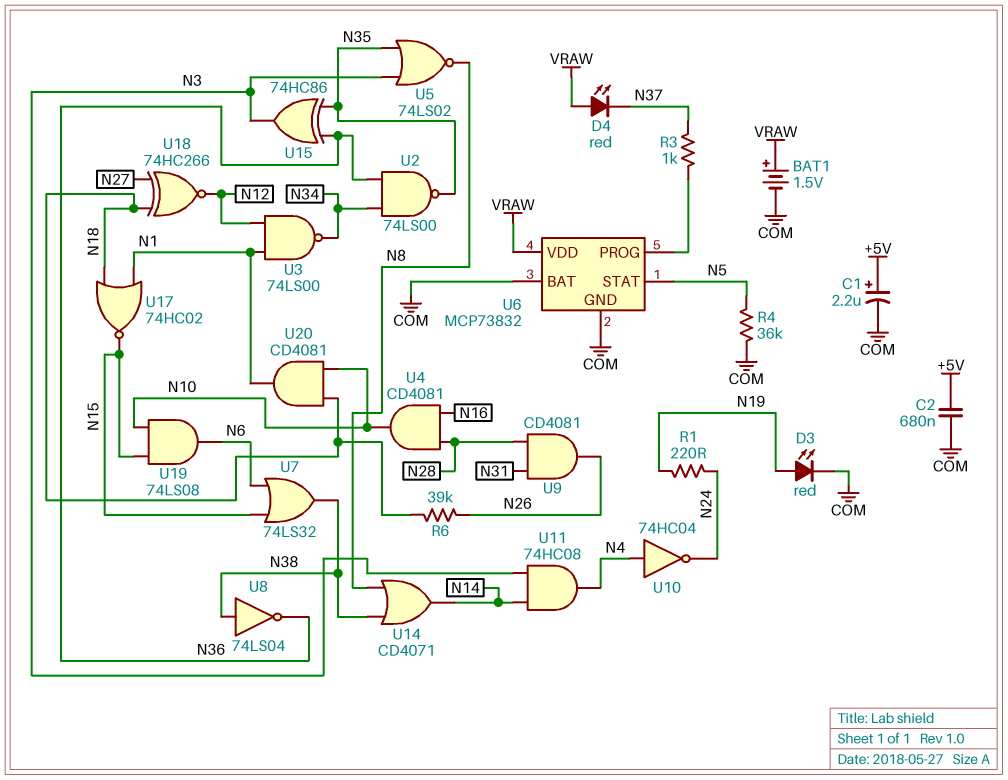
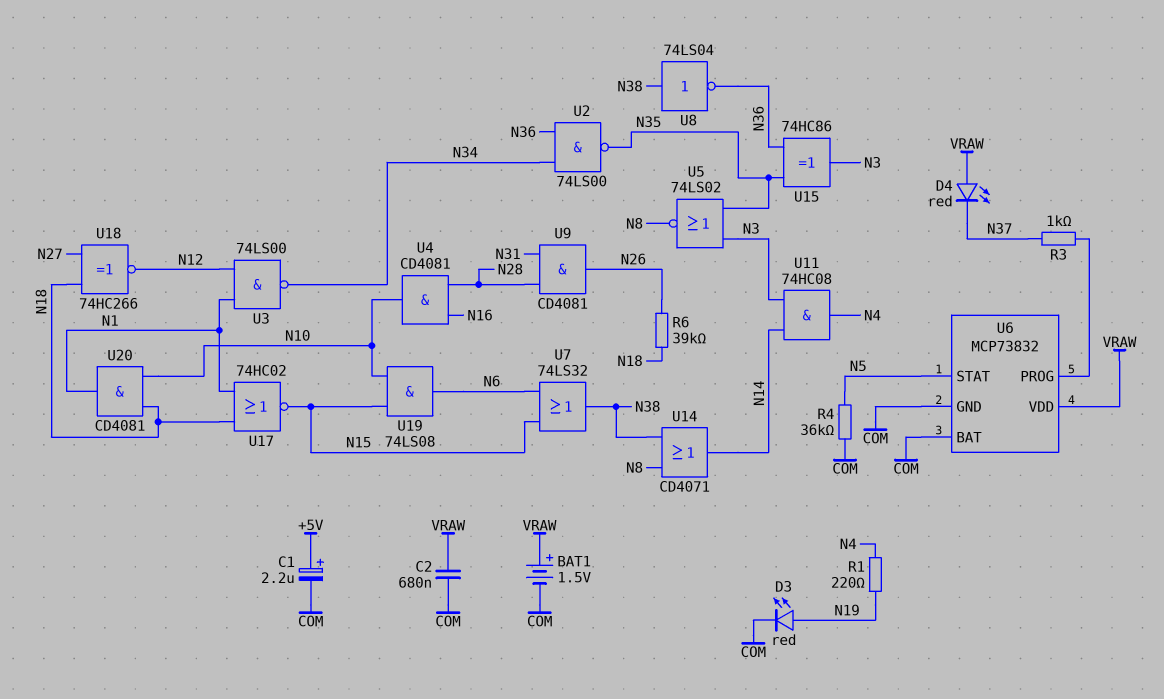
C2: 680nF (+5V, COM) -> 680nF (COM, VRAW)
R1: 220 (N19, N24) -> 220 (N4, N19)
U10: NOT 74HC04 (in N4, out N24) -> none

